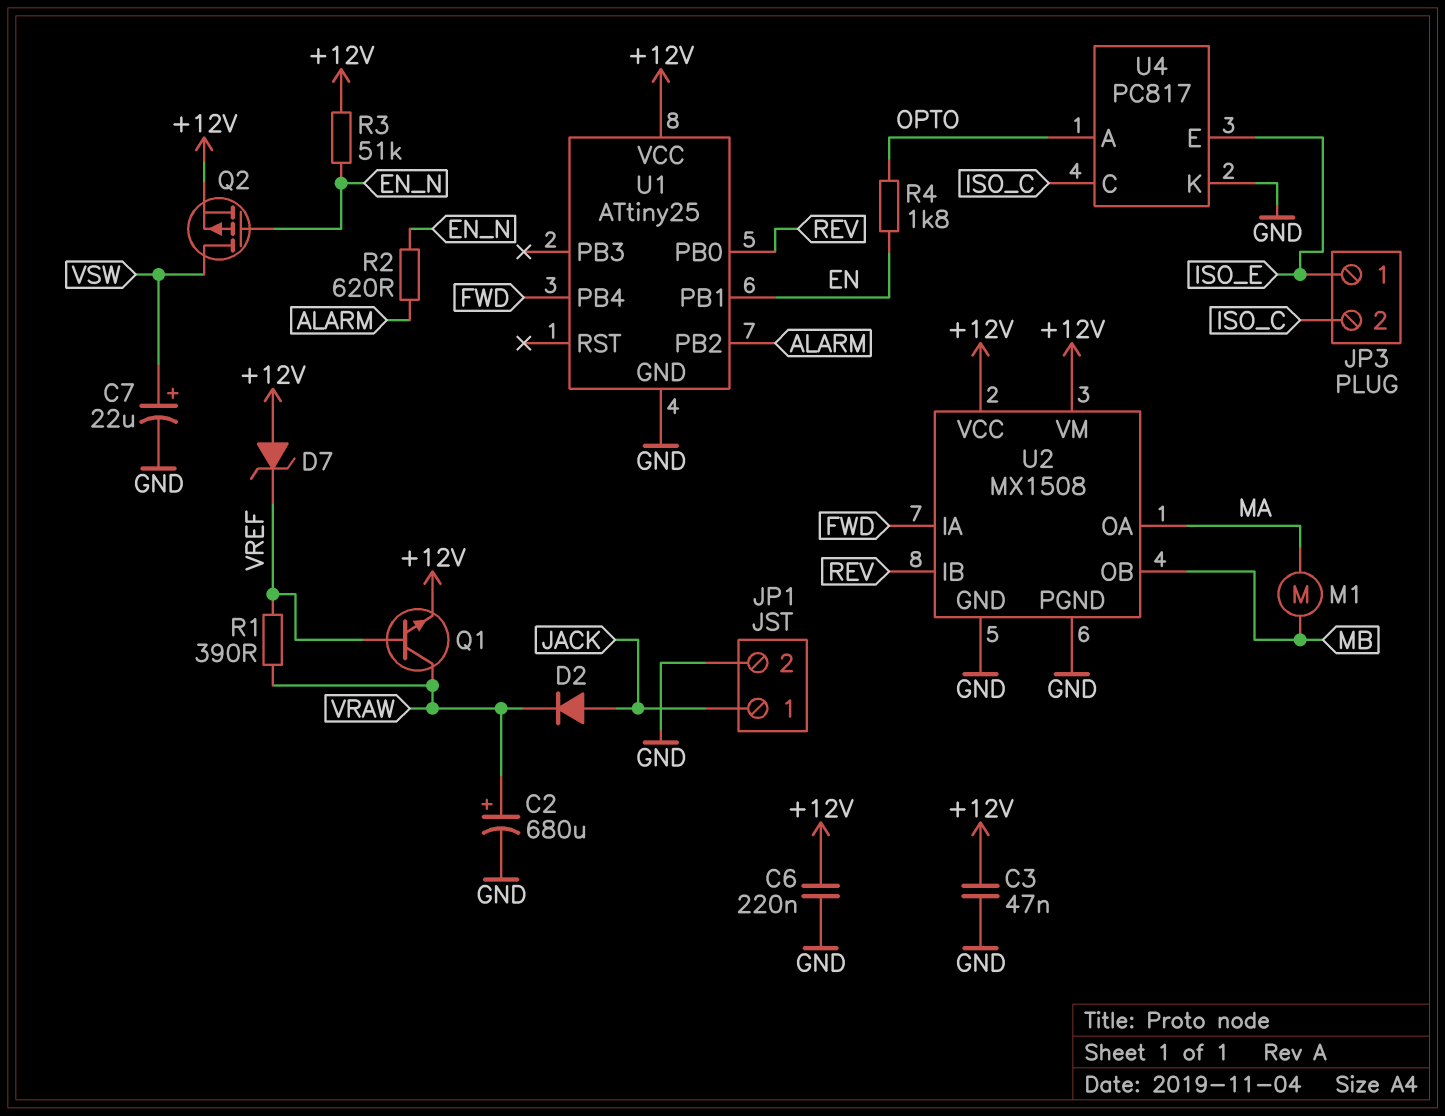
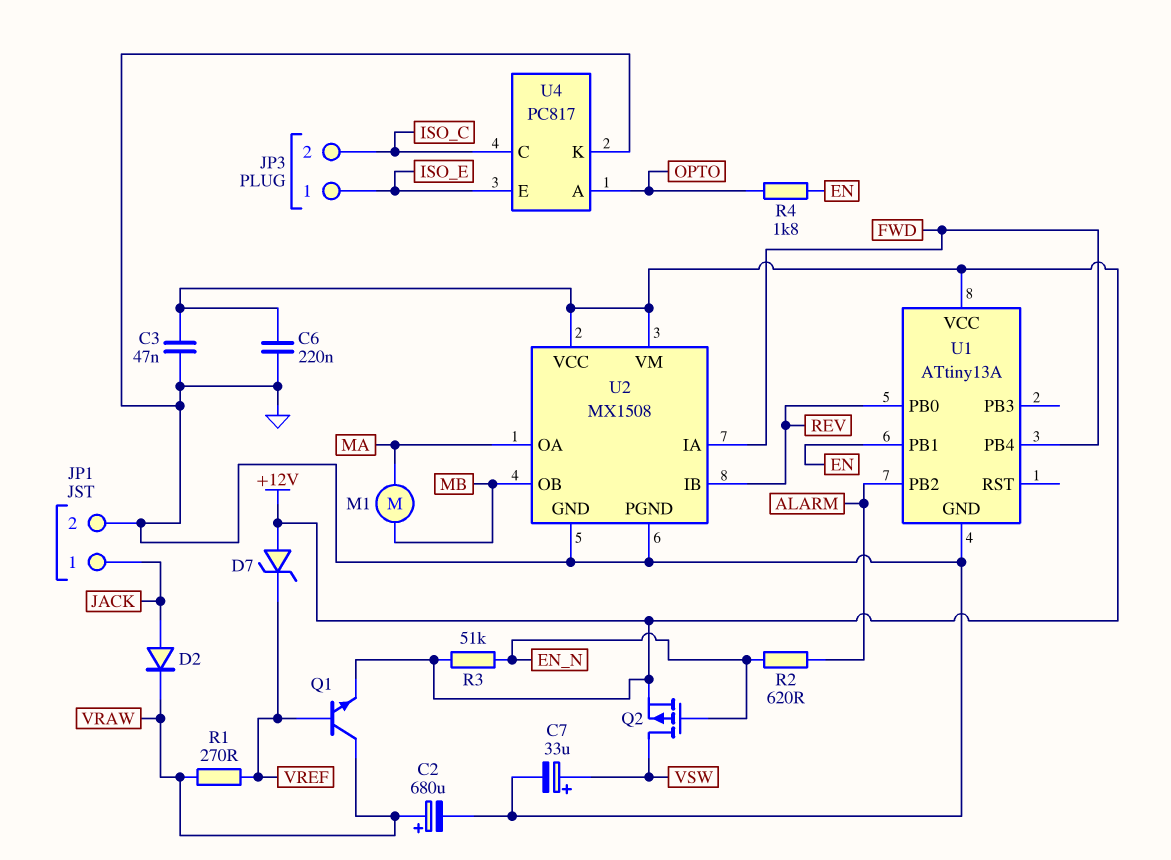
C7: 22uF (plus VSW, minus GND) -> 33uF (plus VSW, minus GND)
R1: 390 (VRAW, VREF) -> 270 (VRAW, VREF)
U1: ATtiny25 -> ATtiny13A

